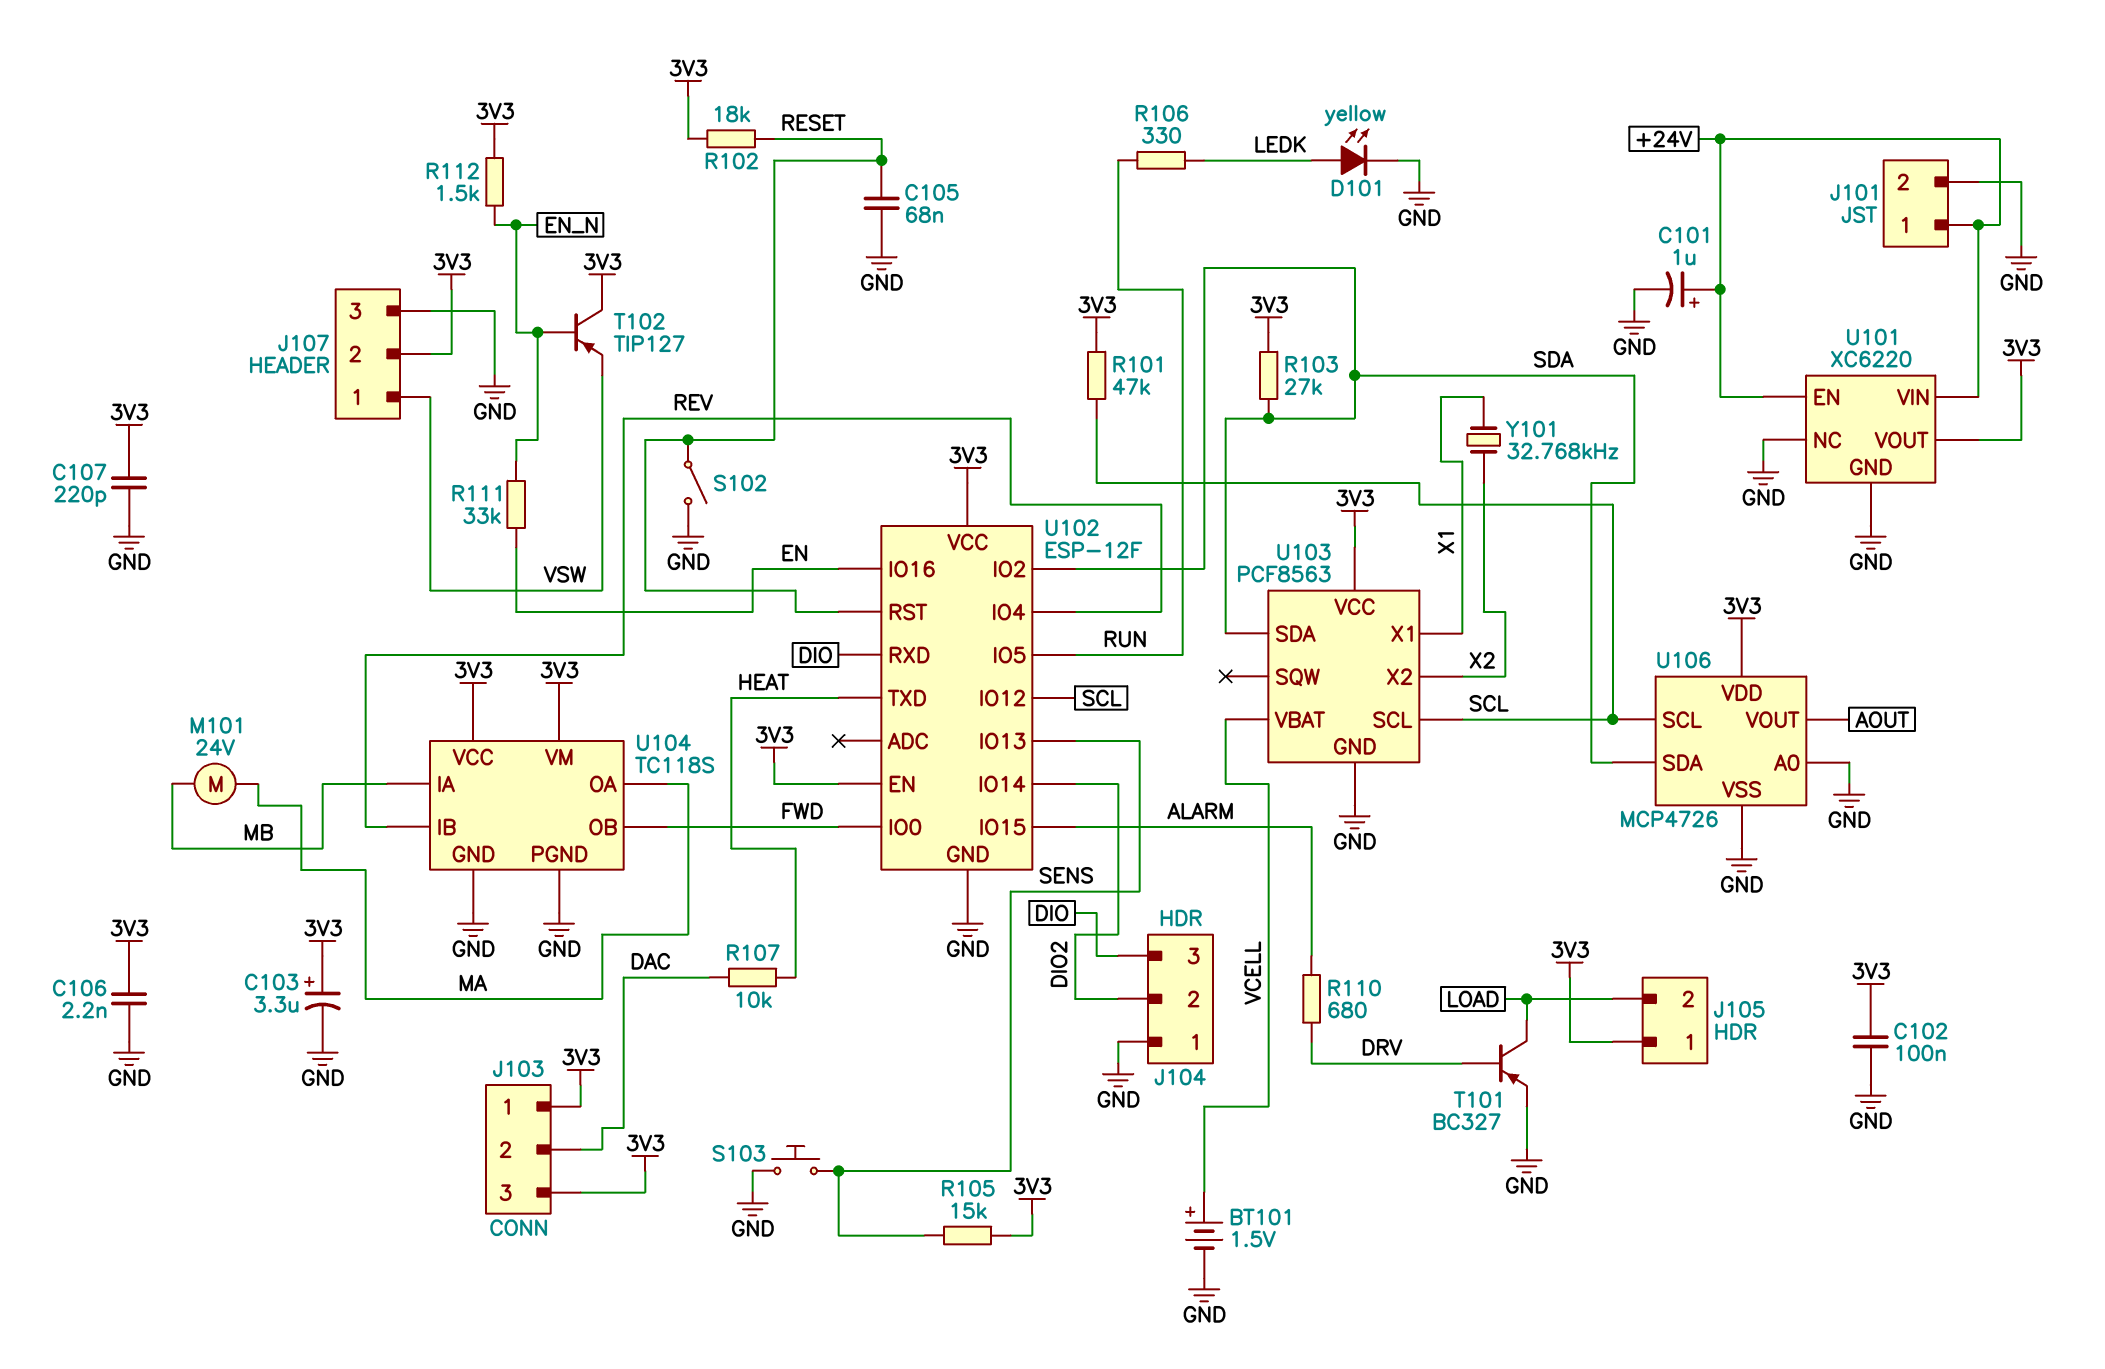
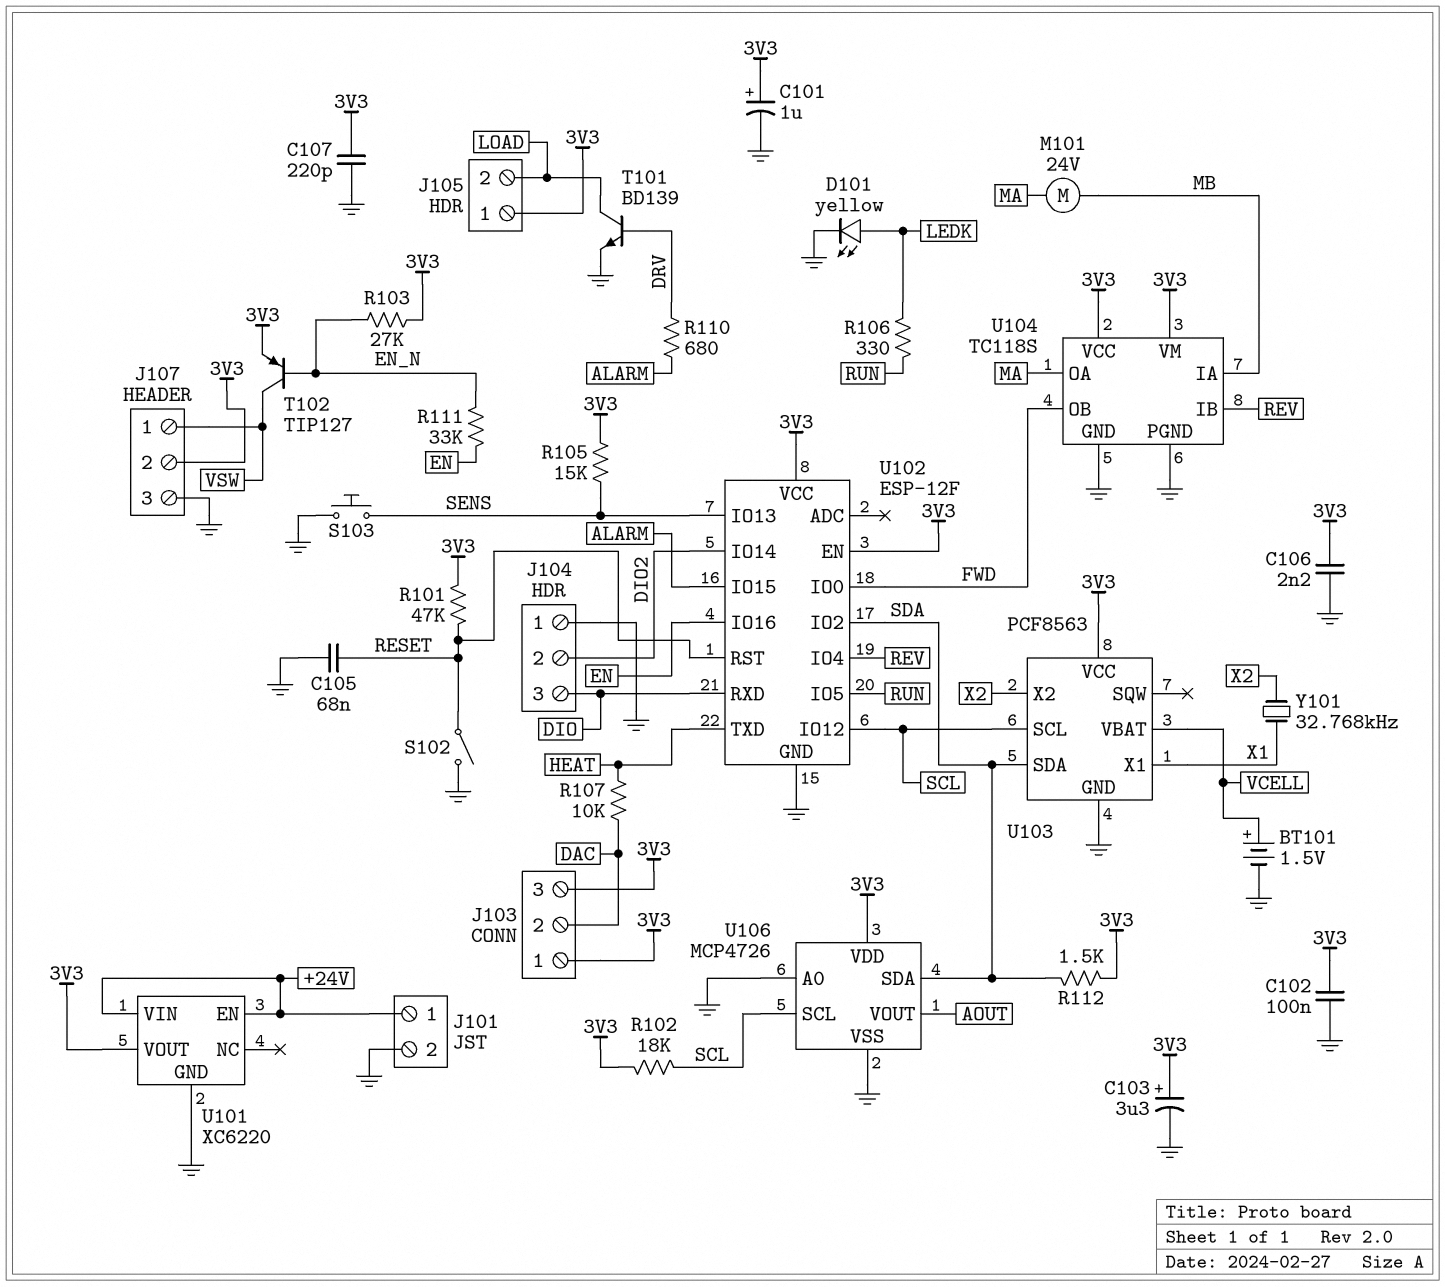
C101: 1uF (plus +24V, minus GND) -> 1uF (plus 3V3, minus GND)
R101: 47k (3V3, SCL) -> 47k (3V3, RESET)
R102: 18k (3V3, RESET) -> 18k (3V3, SCL)
R103: 27k (3V3, SDA) -> 27k (3V3, EN_N)
R112: 1.5k (3V3, EN_N) -> 1.5k (3V3, SDA)
T101: PNP BC327 (B DRV, C LOAD, E GND) -> NPN BD139 (B DRV, C LOAD, E GND)
T102: PNP TIP127 (B EN_N, C 3V3, E VSW) -> PNP TIP127 (B EN_N, C VSW, E 3V3)
U101 pin NC: GND -> none

